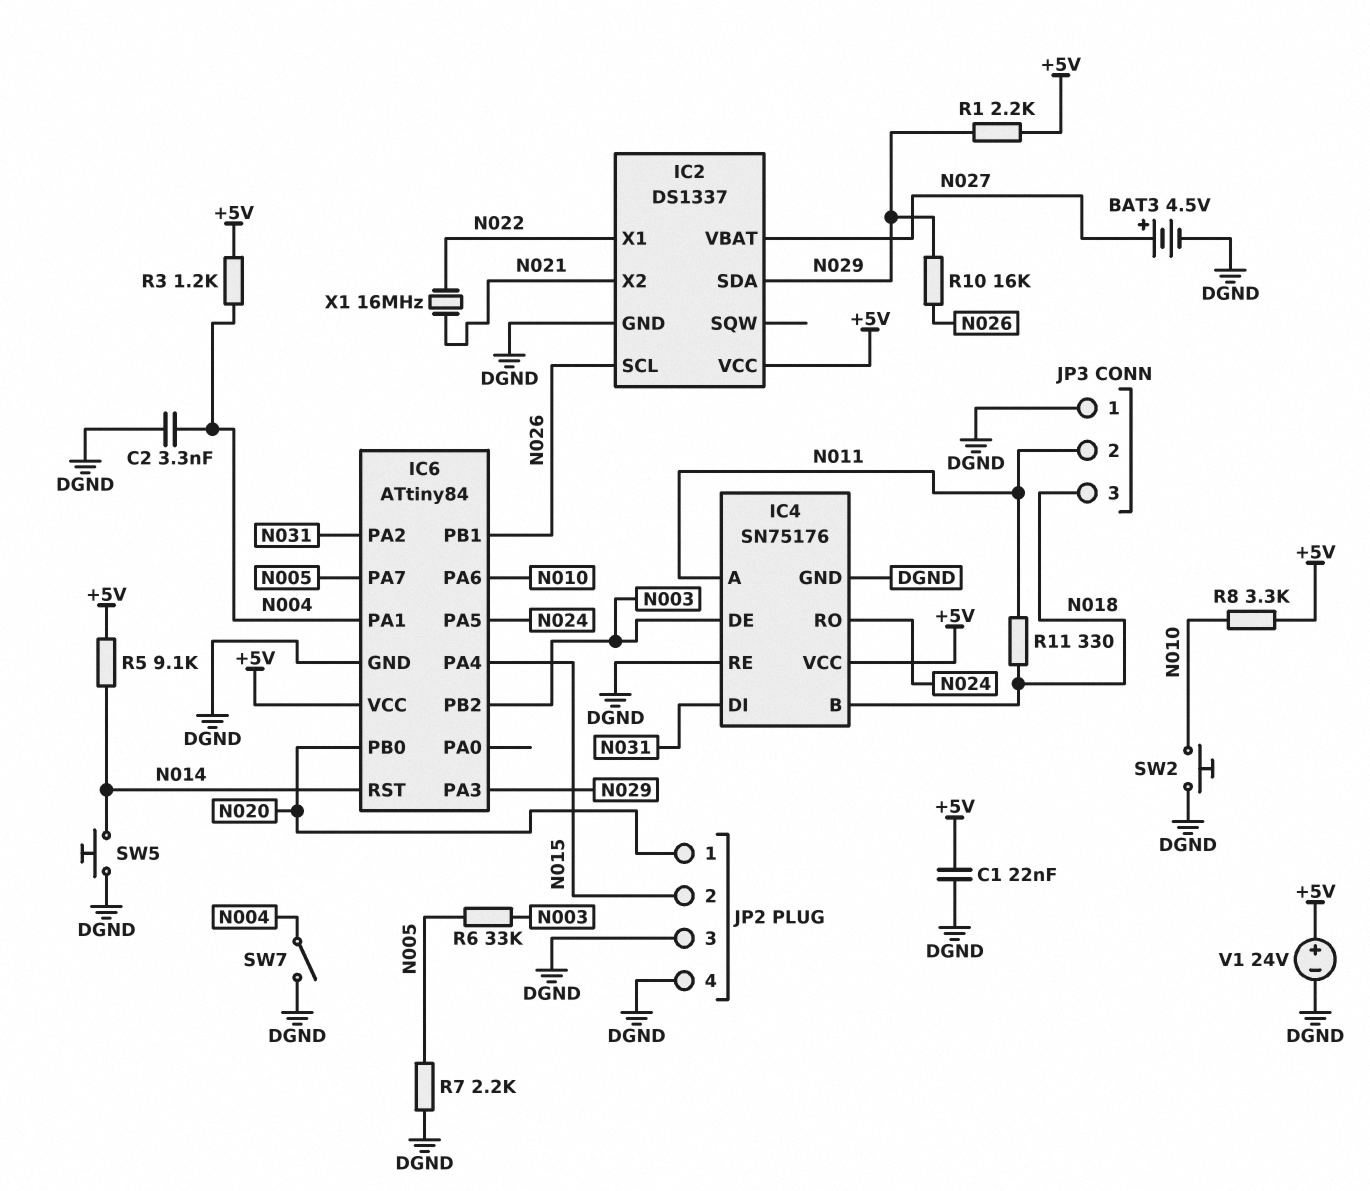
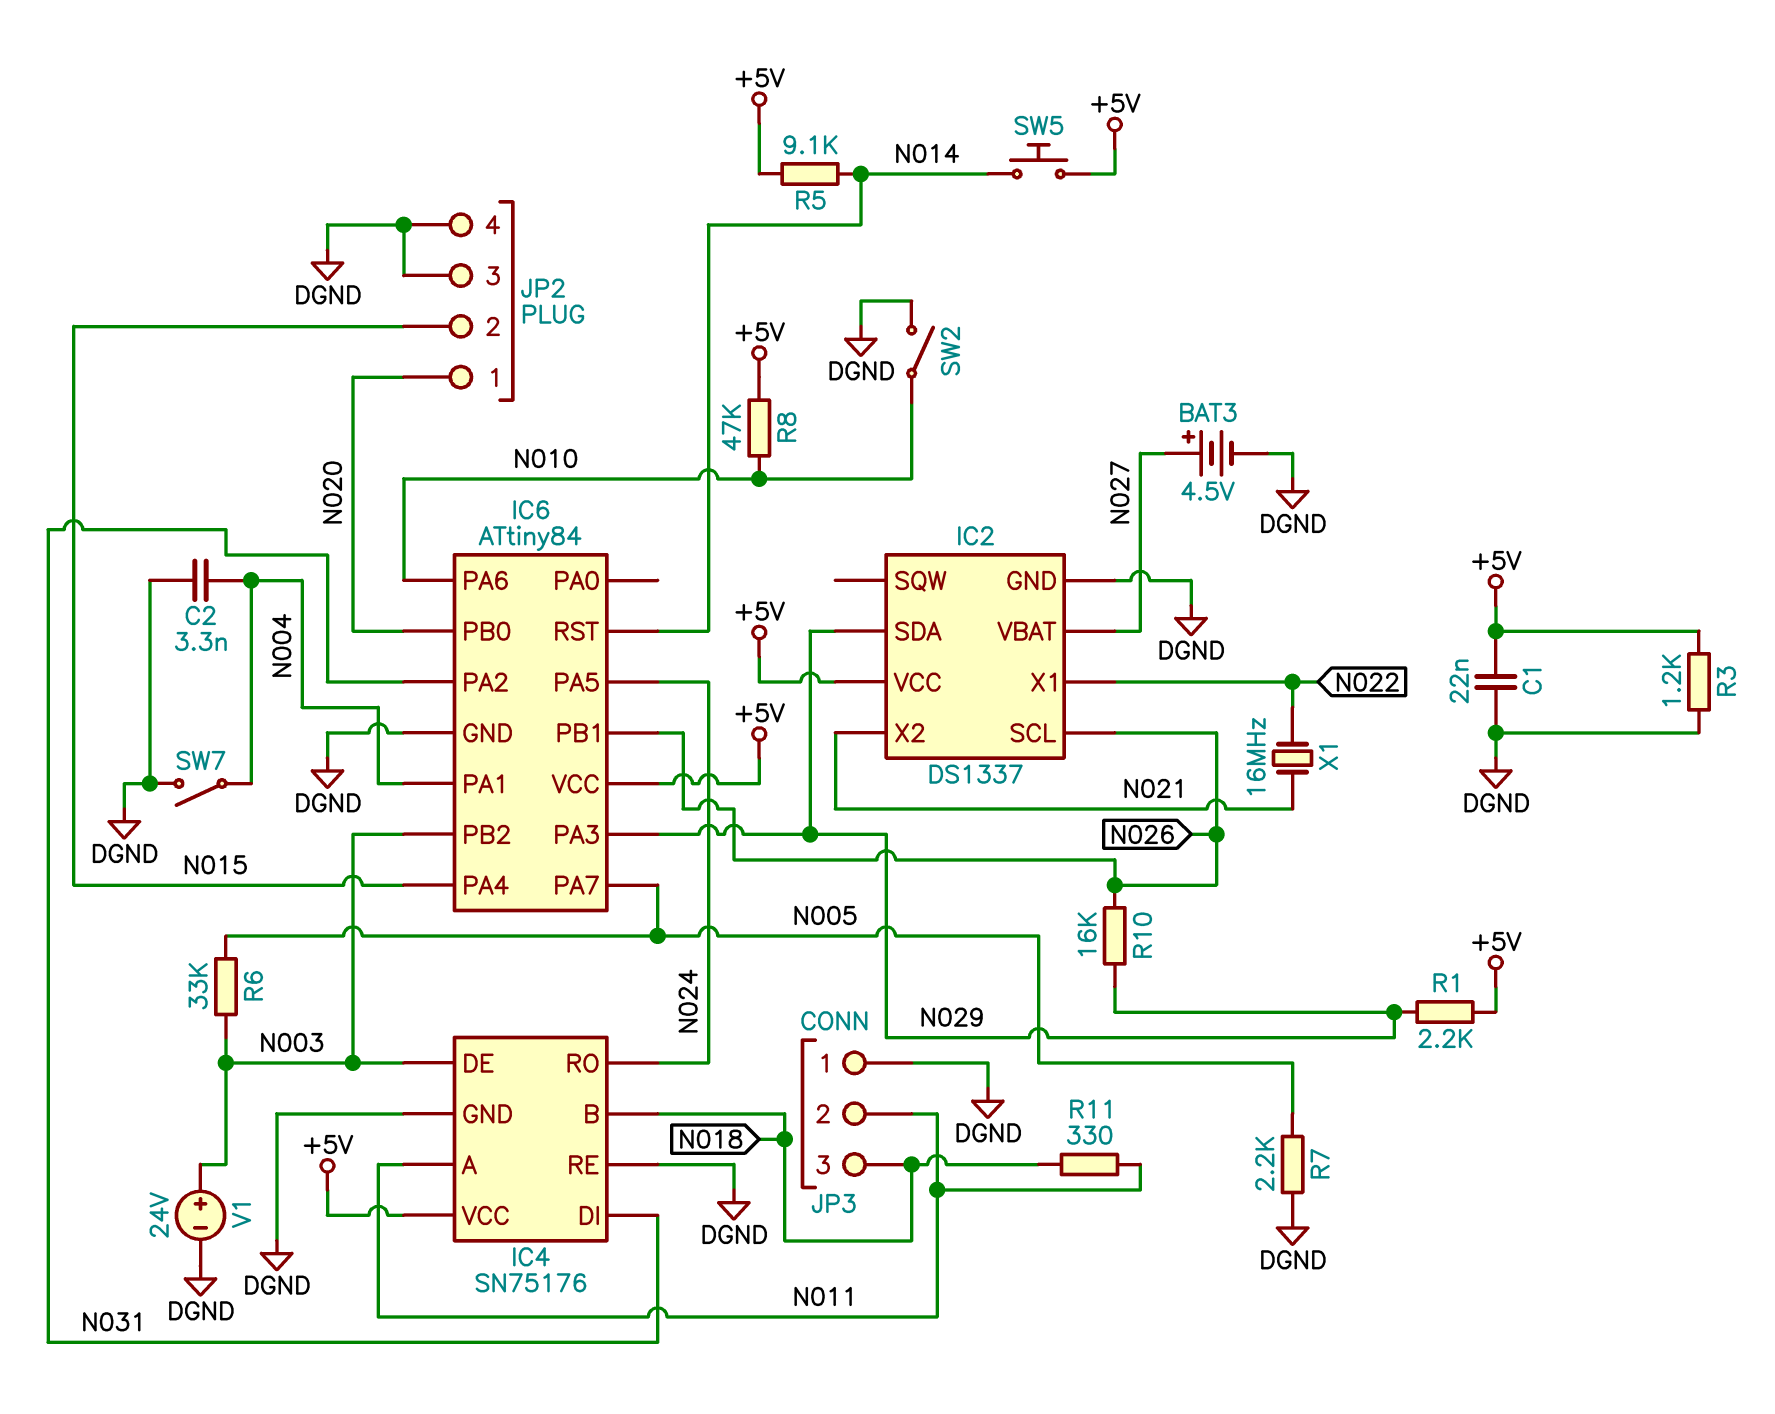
R3: 1.2k (+5V, N004) -> 1.2k (+5V, DGND)
R8: 3.3k (+5V, N010) -> 47k (+5V, N010)
SW2: button (DGND, N010) -> switch (DGND, N010)
SW5: button (DGND, N014) -> button (+5V, N014)
V1: 24V (plus +5V, minus DGND) -> 24V (plus N003, minus DGND)

